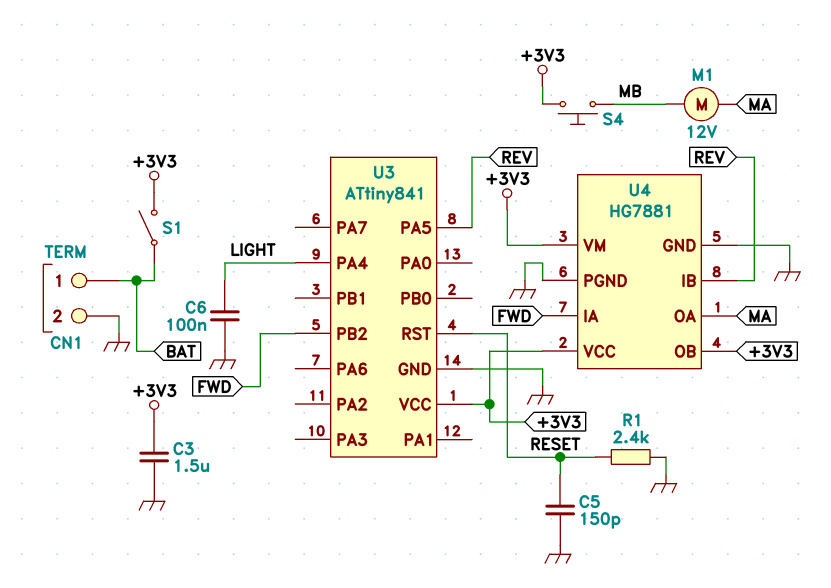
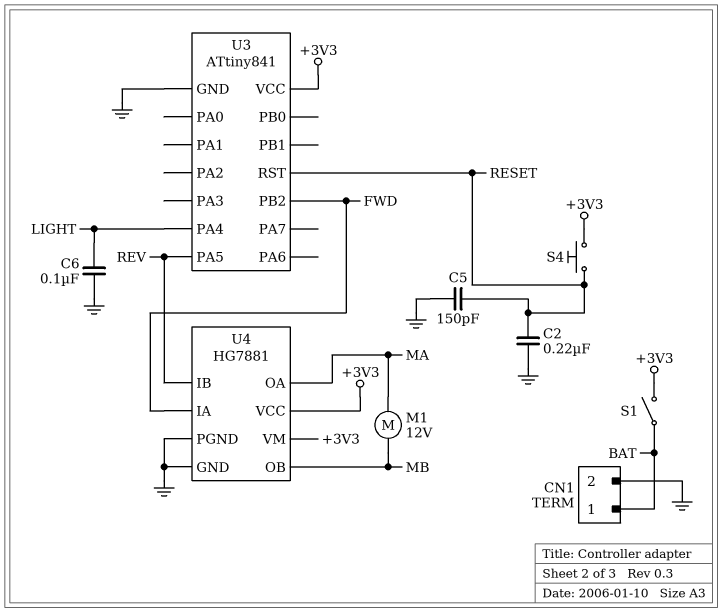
C2: none -> 220nF (GND, RESET)
C3: 1.5uF (+3V3, GND) -> none
R1: 2.4k (GND, RESET) -> none
S4: button (+3V3, MB) -> button (+3V3, RESET)
U4 pin OB: +3V3 -> MB

